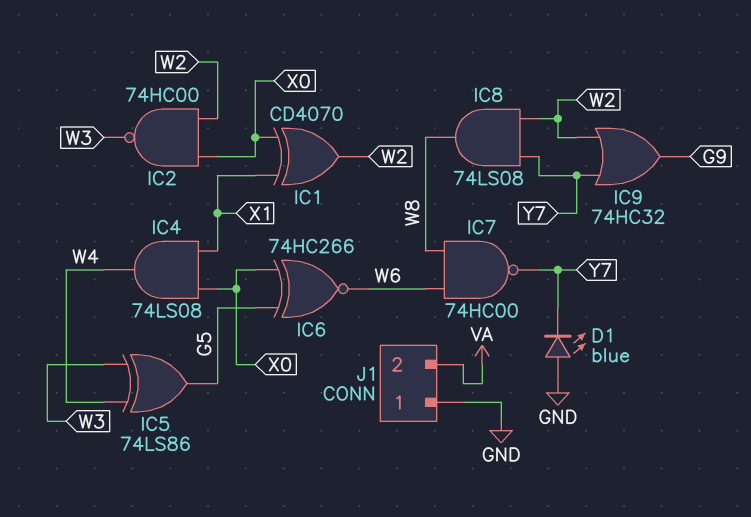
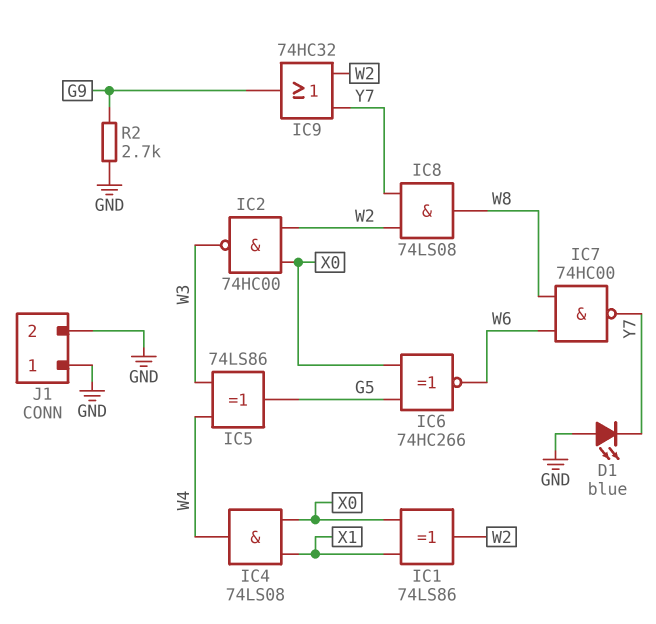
IC1: XOR CD4070 (in X0, in X1, out W2) -> XOR 74LS86 (in X0, in X1, out W2)
J1 pin 2: VA -> GND
R2: none -> 2.7k (G9, GND)

